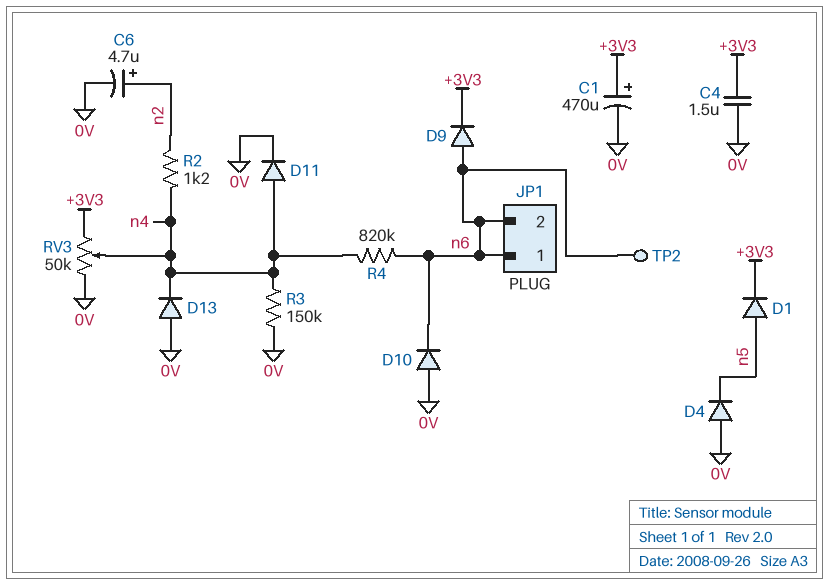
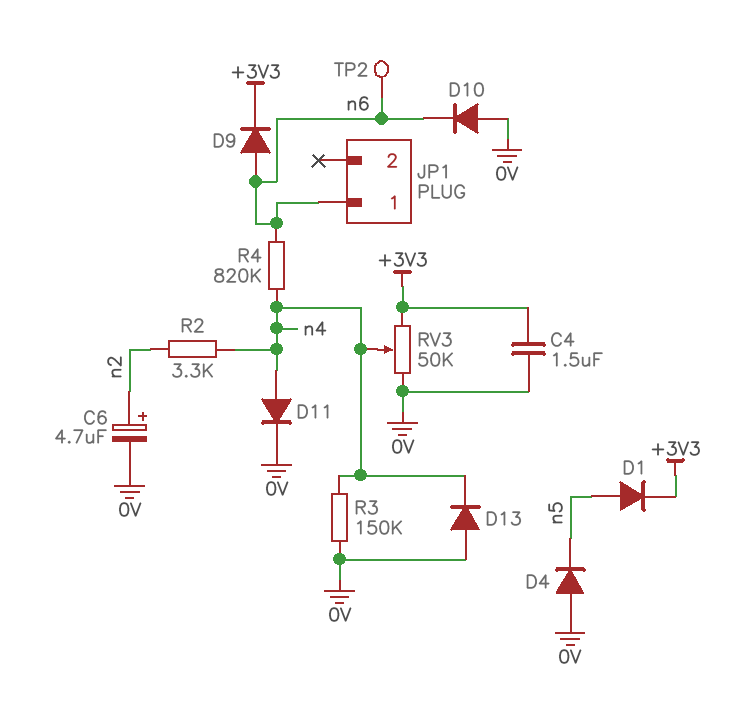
C1: 470uF (plus +3V3, minus 0V) -> none
JP1 pin 2: n6 -> none
R2: 1.2k (n2, n4) -> 3.3k (n2, n4)

